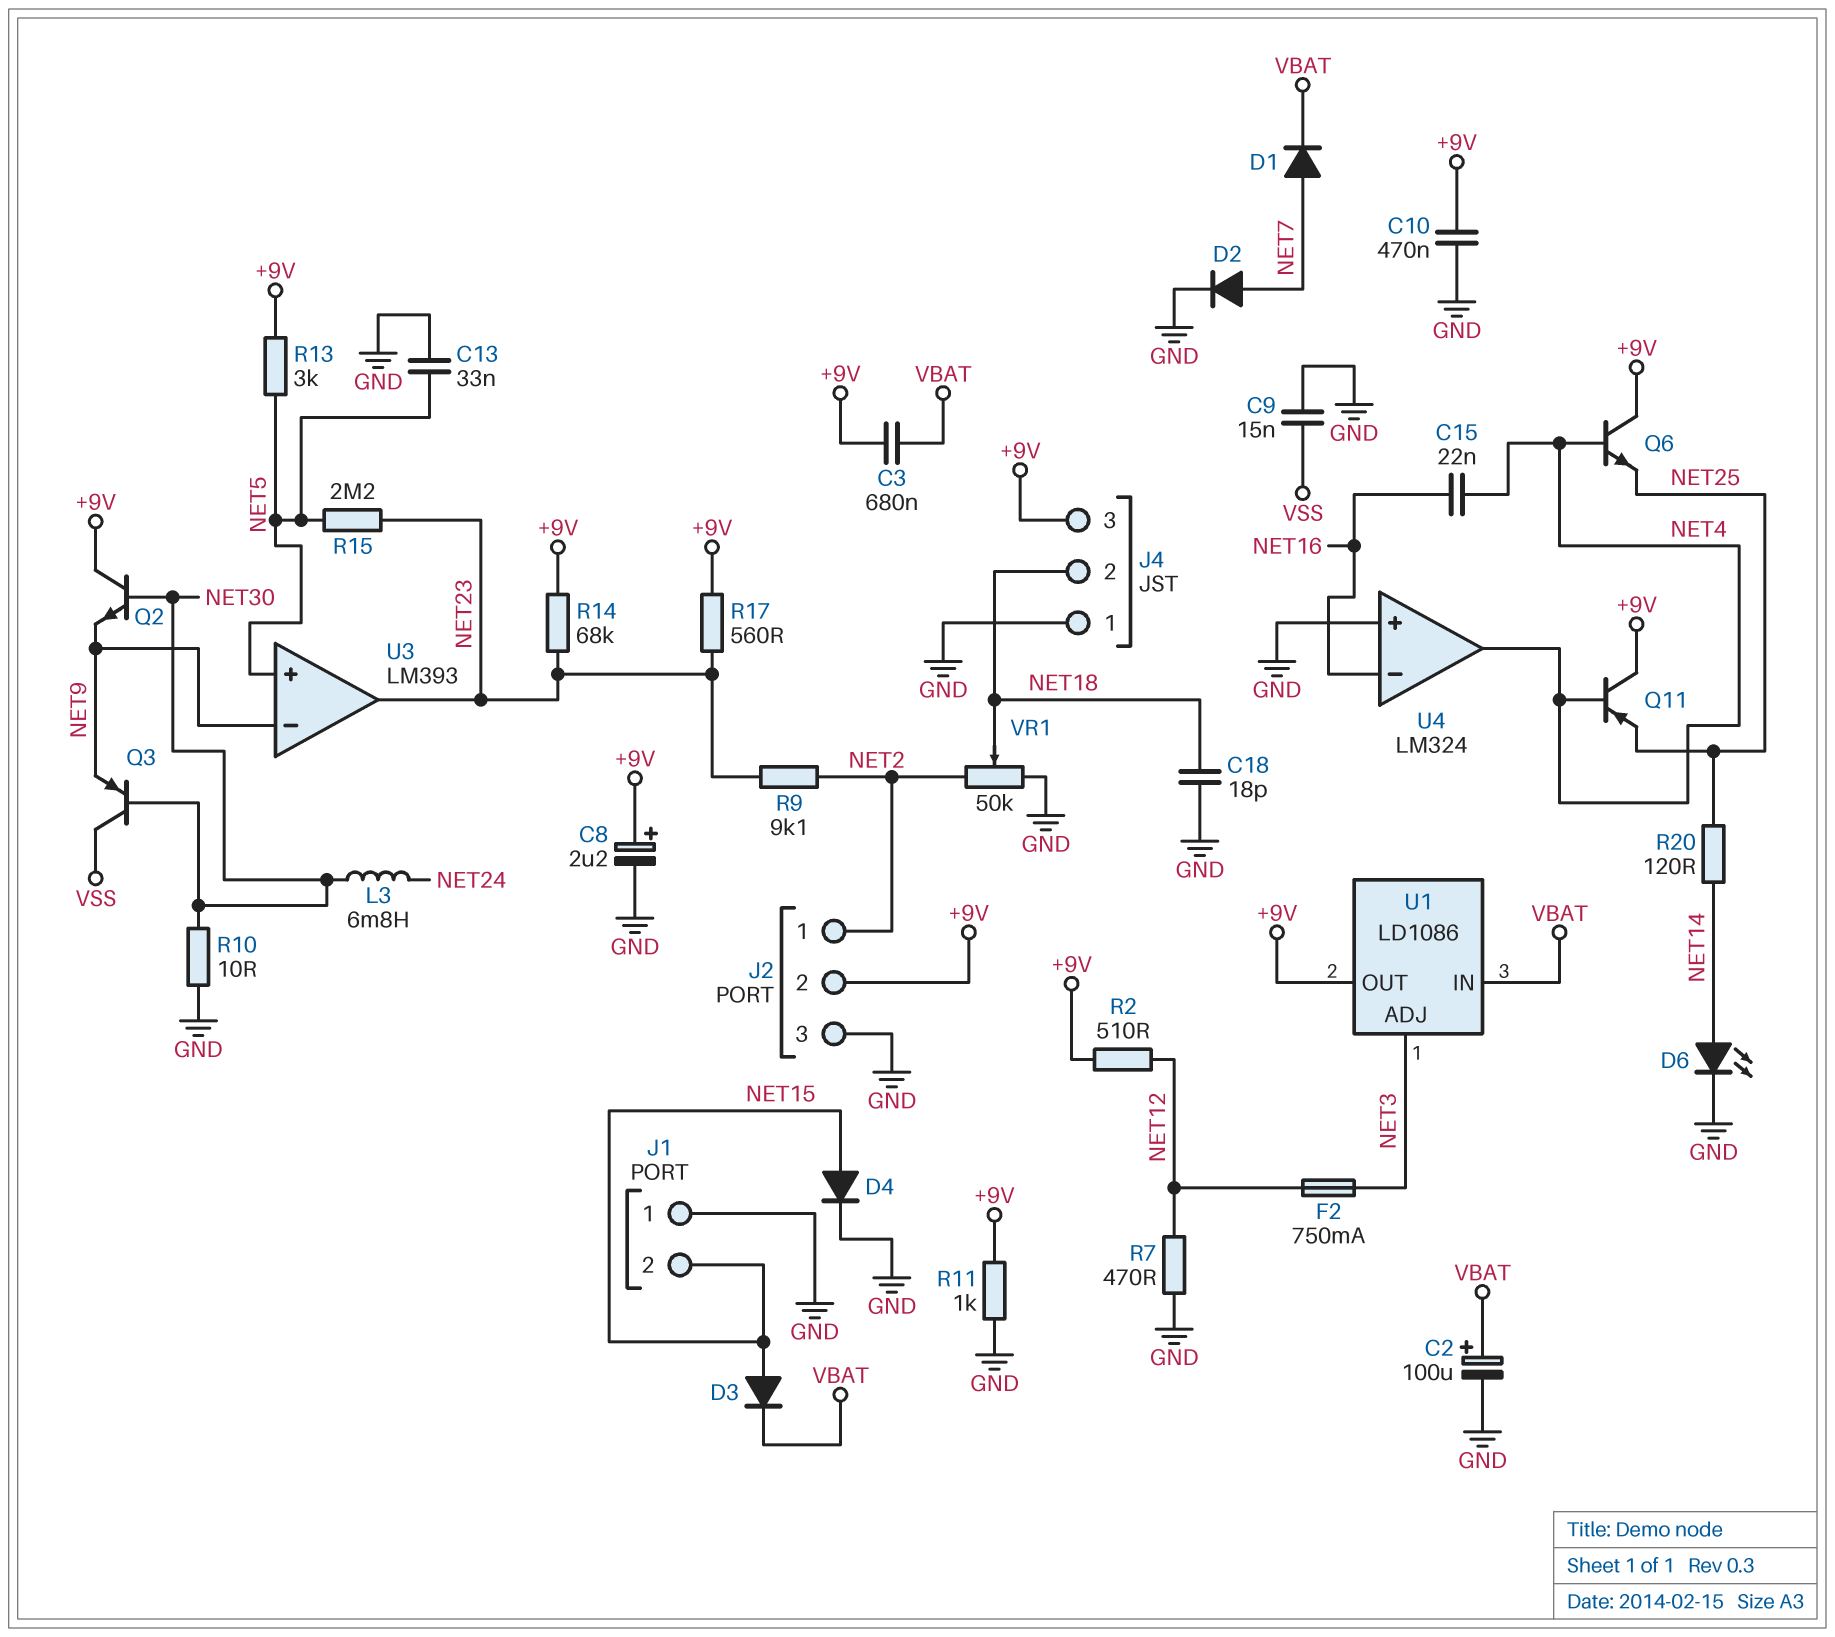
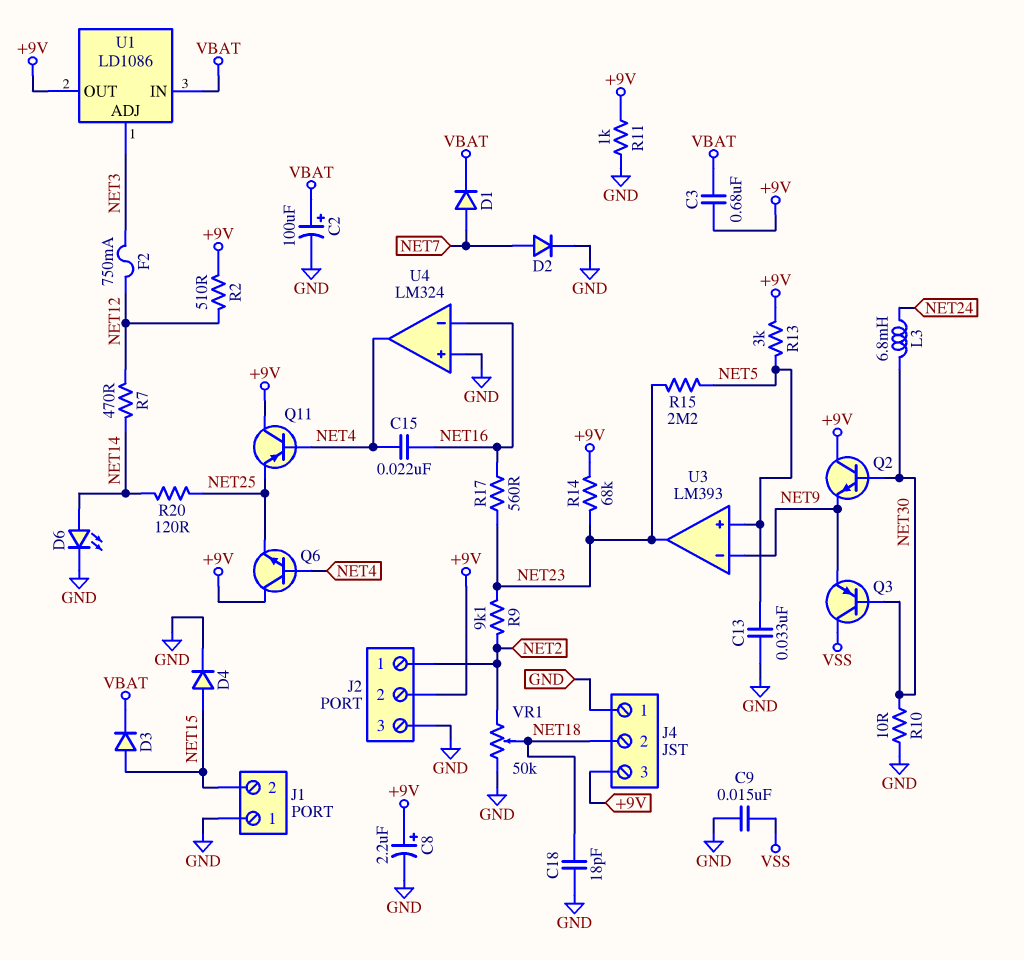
C10: 470nF (+9V, GND) -> none
R7: 470 (GND, NET12) -> 470 (NET12, NET14)
R17: 560 (+9V, NET23) -> 560 (NET16, NET23)

